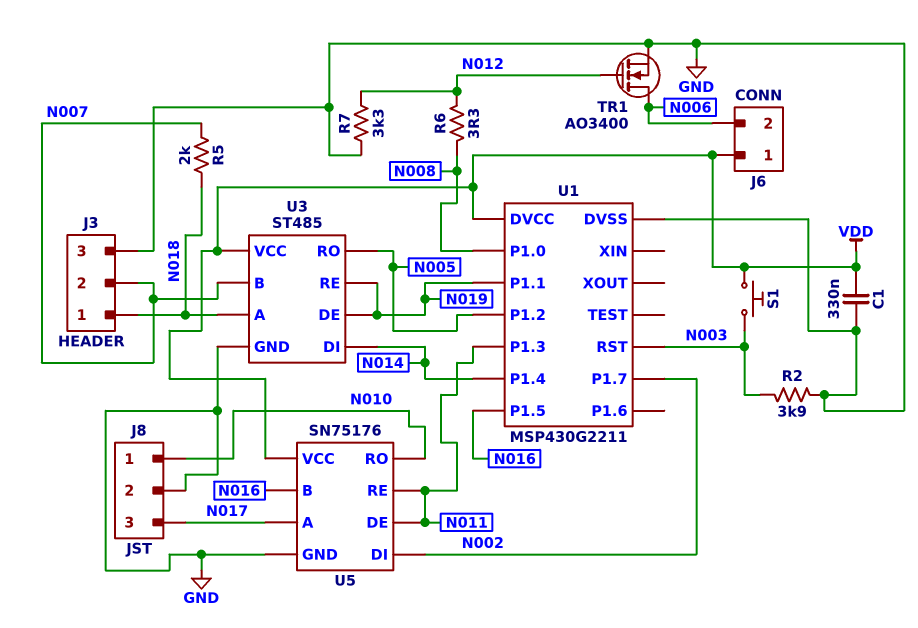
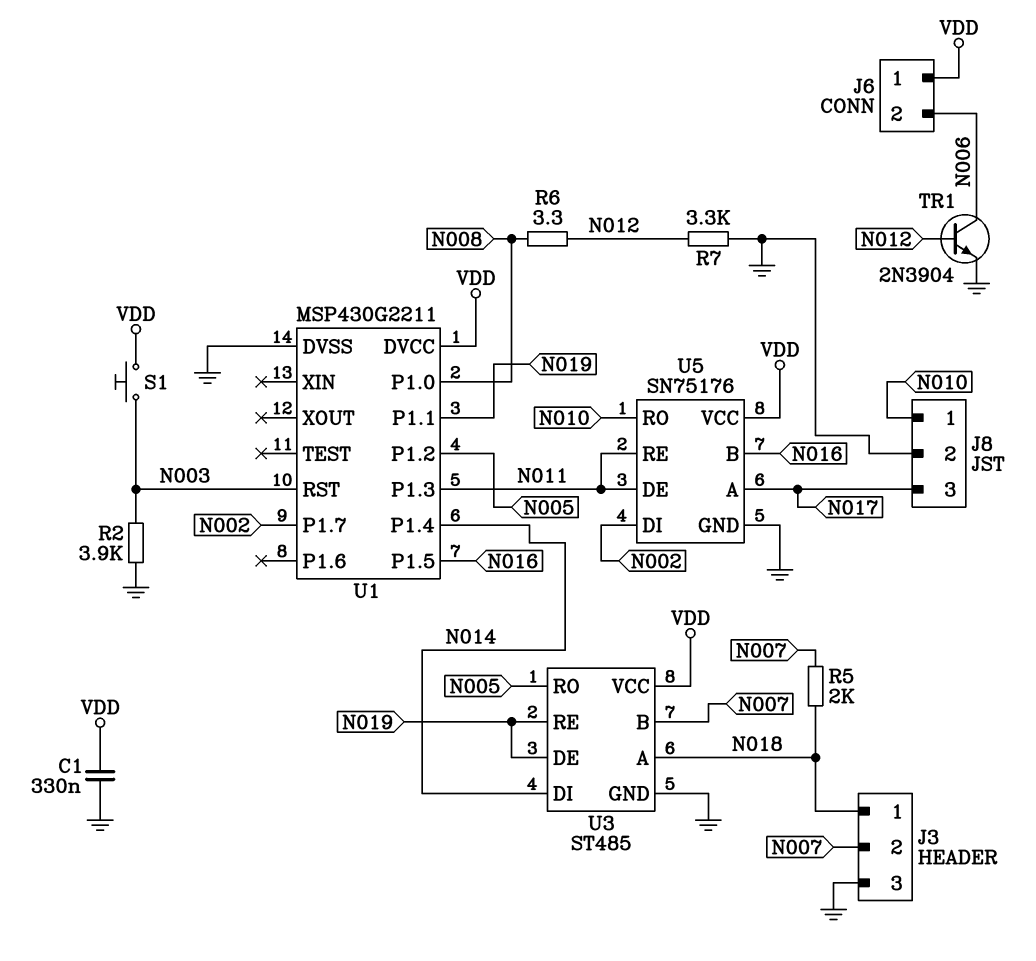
TR1: NMOS AO3400 (G N012, D N006, S GND) -> NPN 2N3904 (B N012, C N006, E GND)

